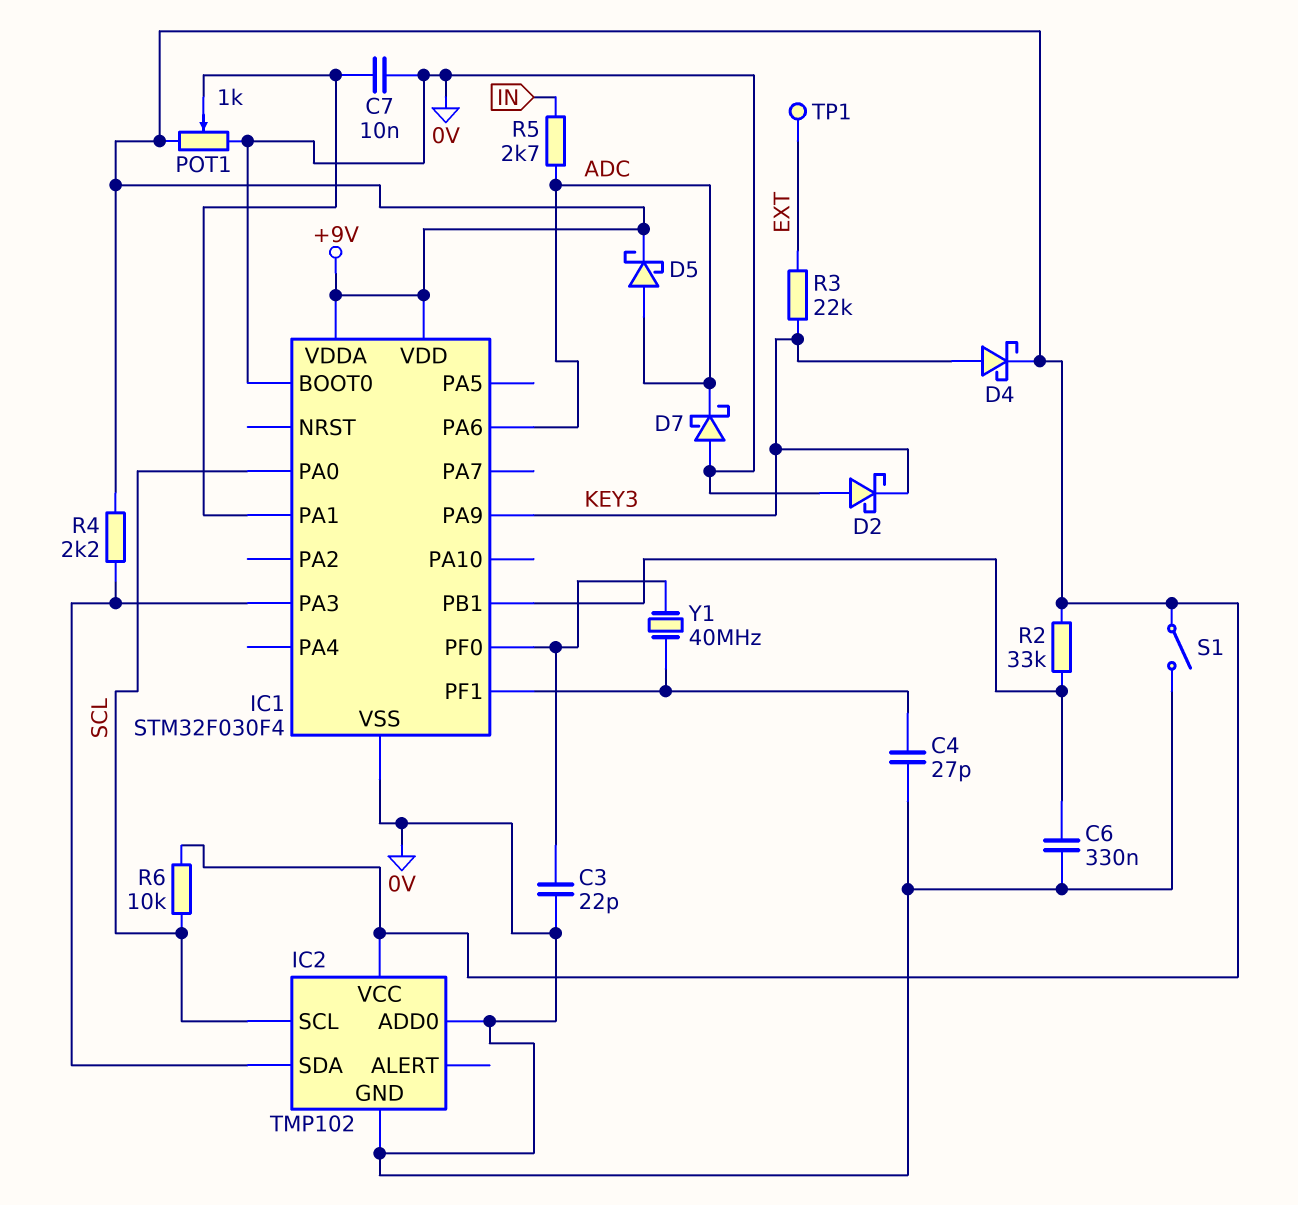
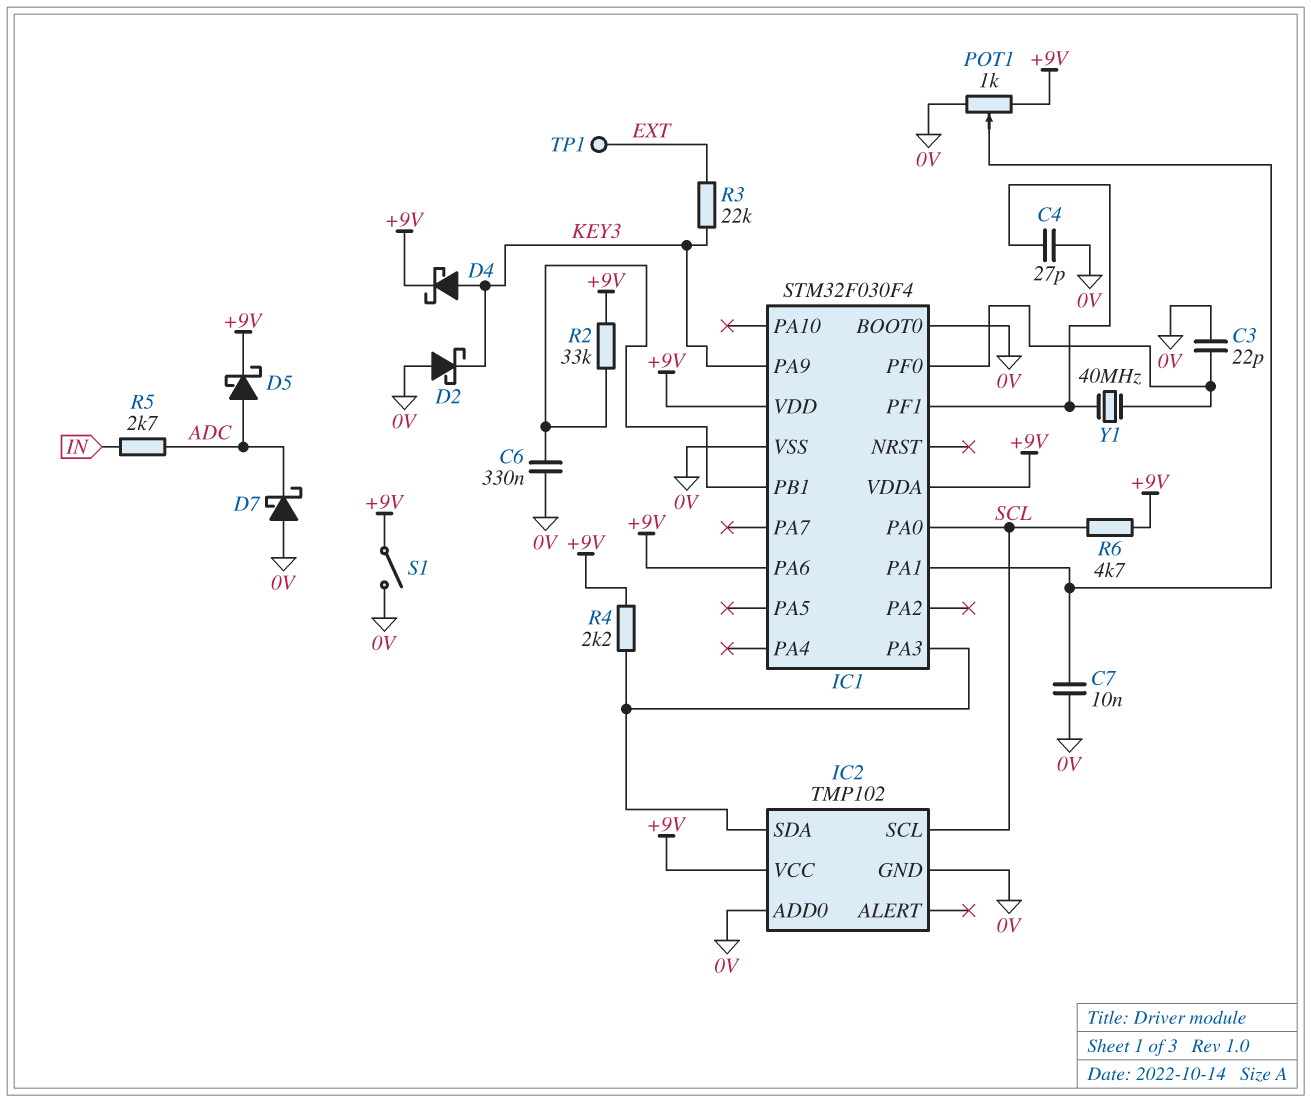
IC1 pin PA6: ADC -> +9V
R6: 10k (+9V, SCL) -> 4.7k (+9V, SCL)

